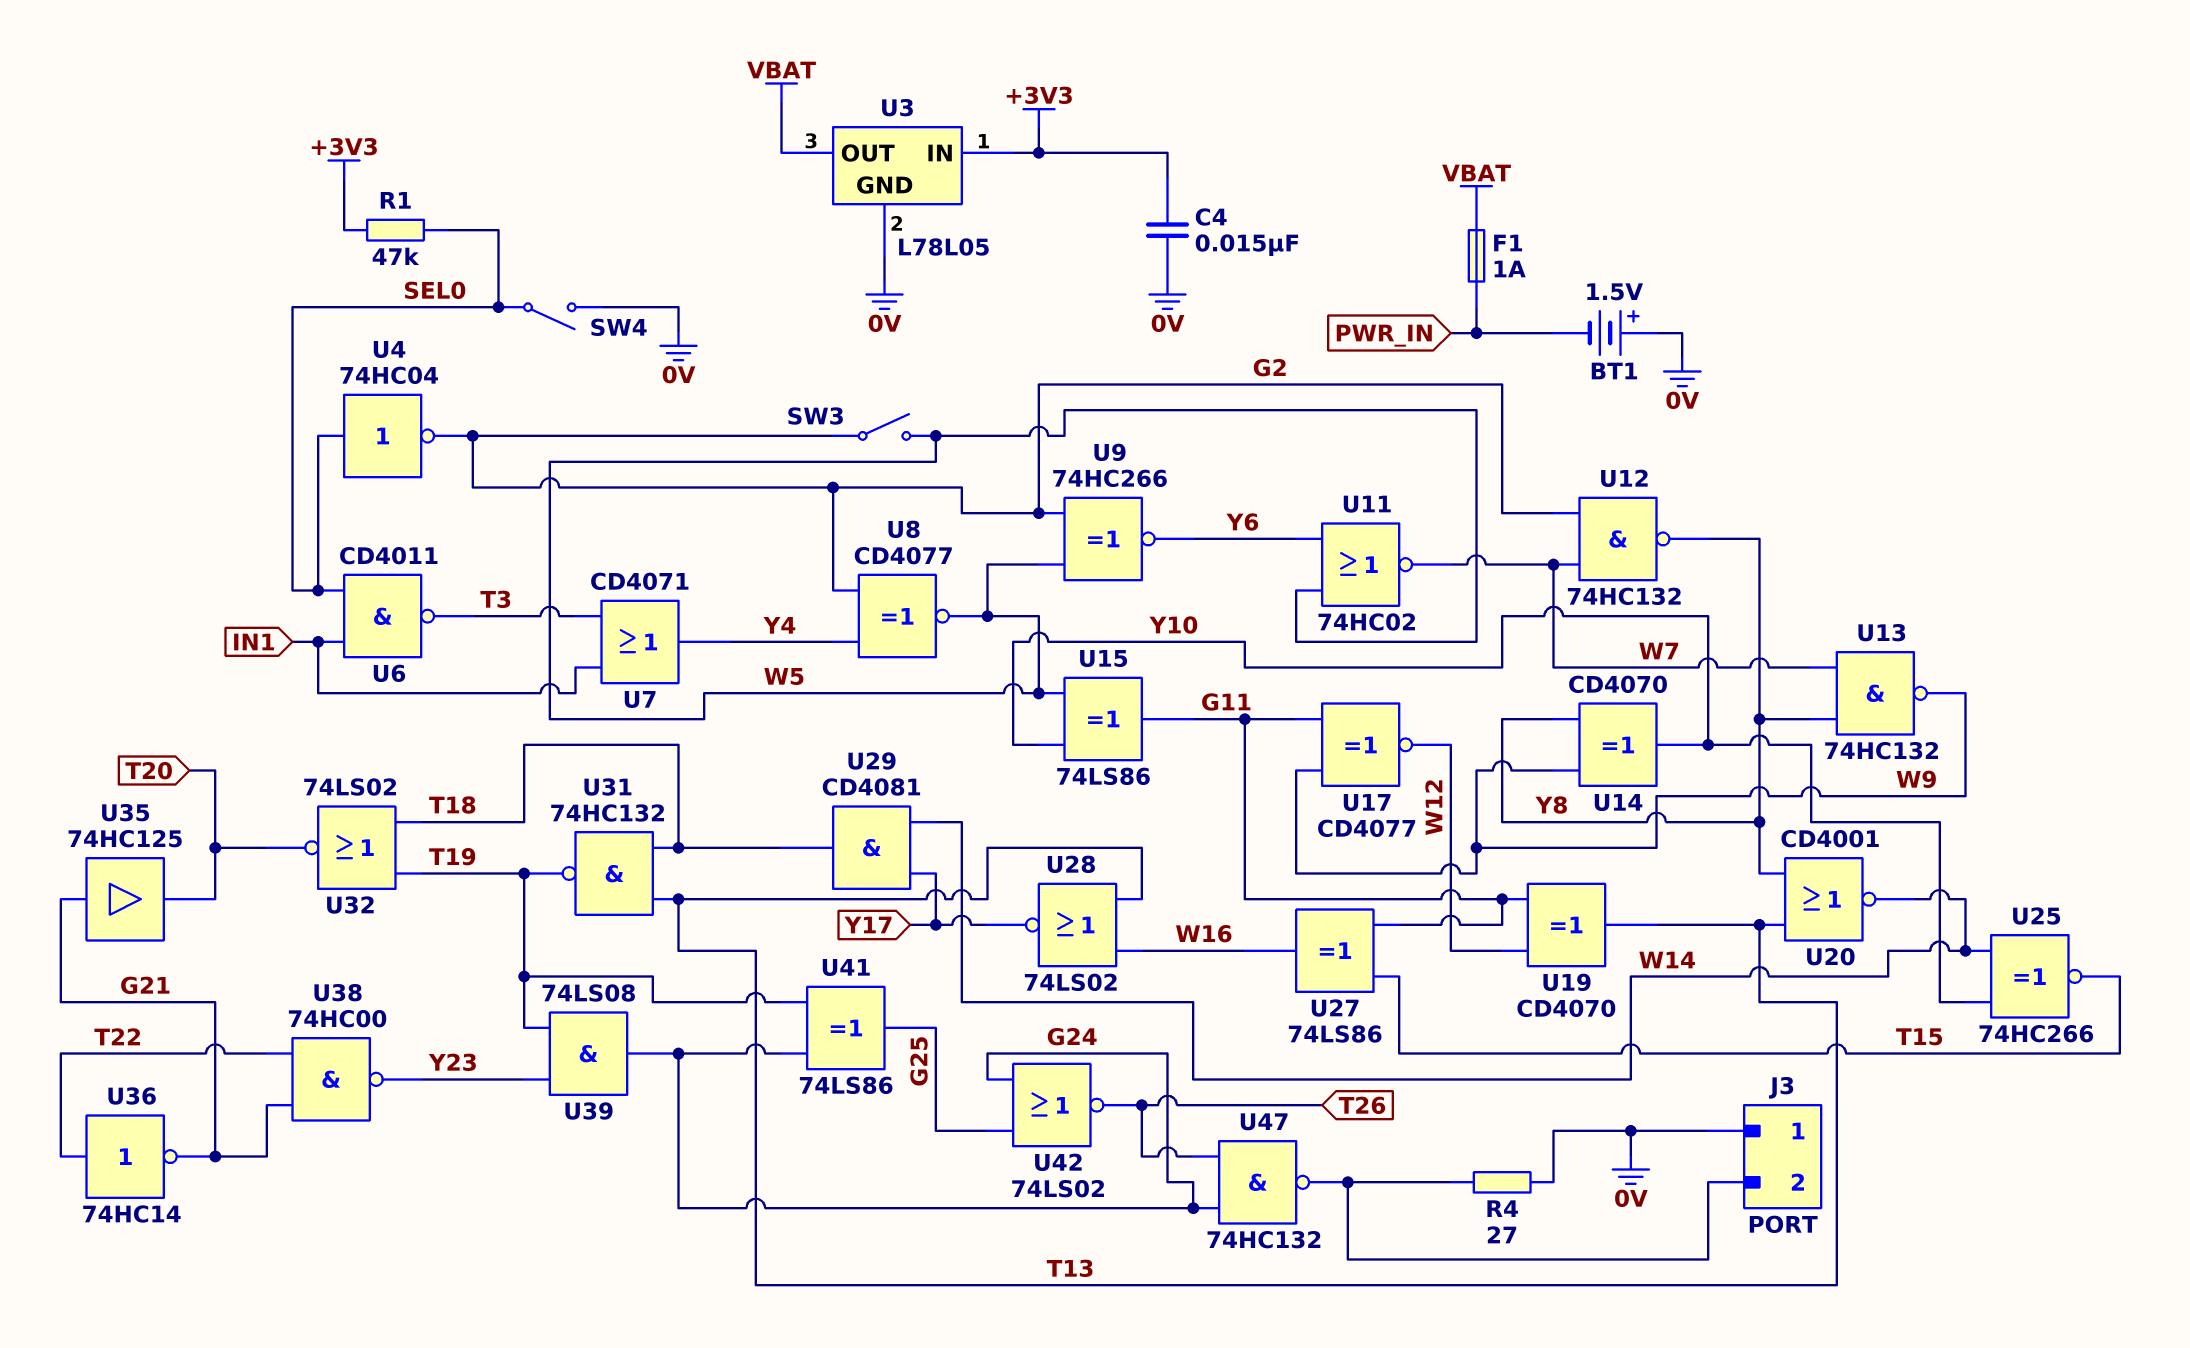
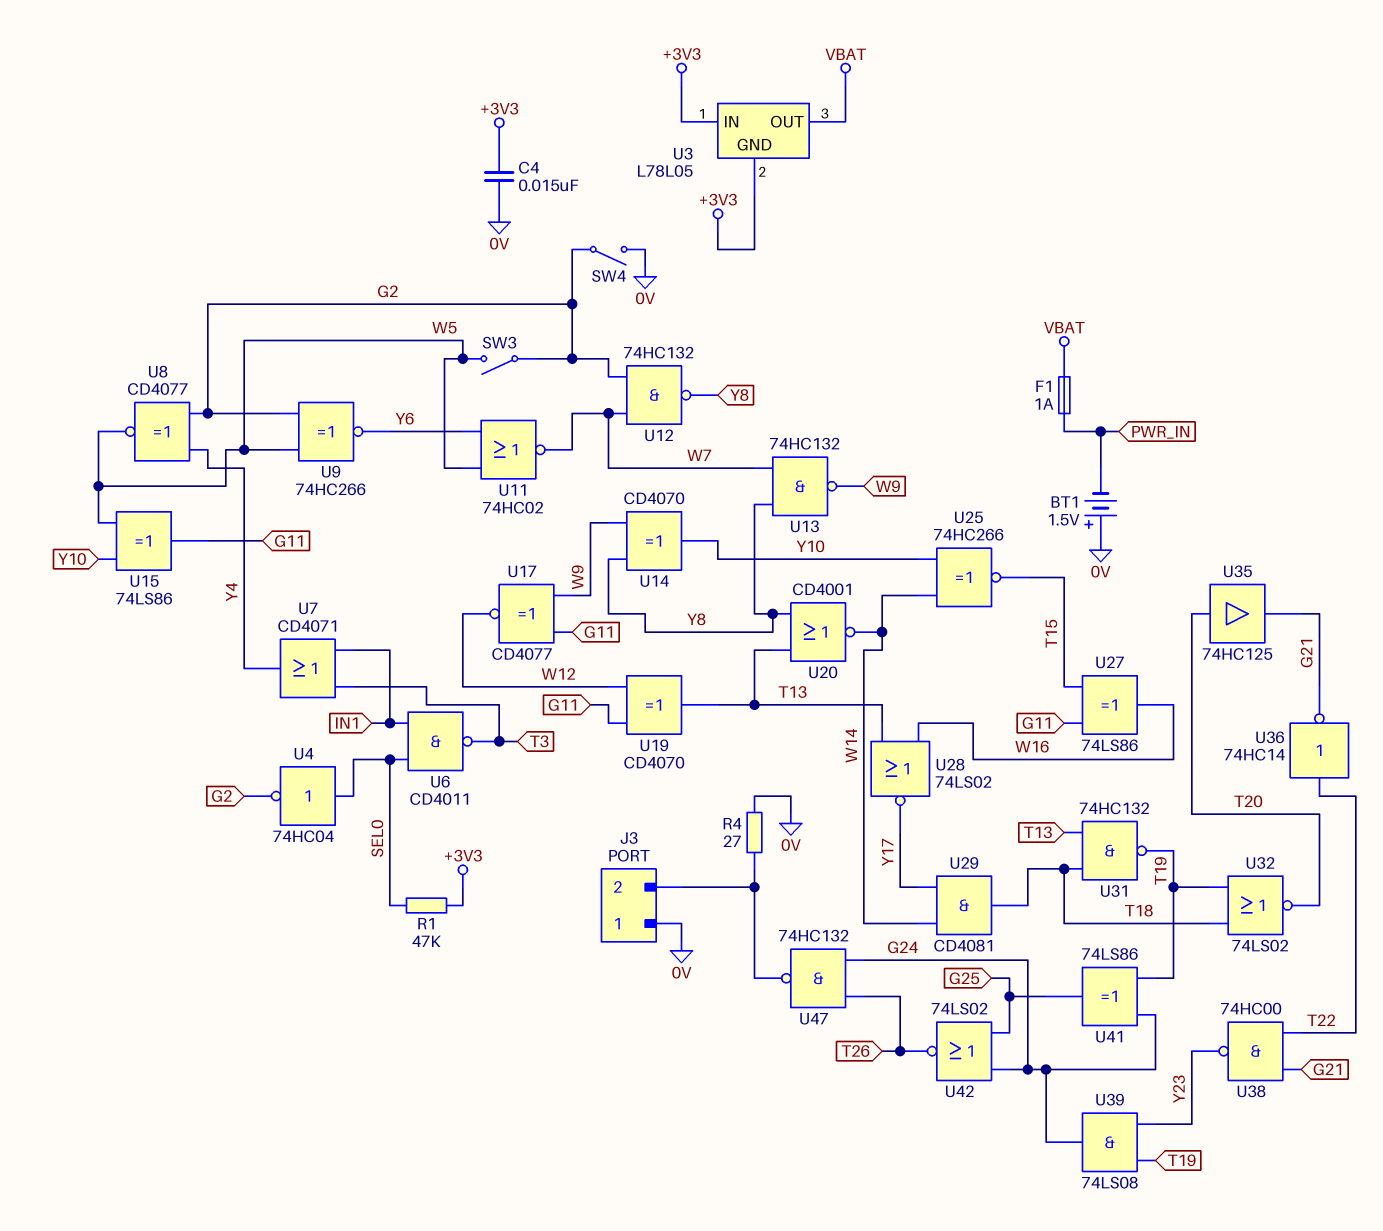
SW4: switch (0V, SEL0) -> switch (0V, G2)
U3 pin GND: 0V -> +3V3
U35: buffer 74HC125 (in G21, out T20) -> buffer 74HC125 (in T20, out G21)

